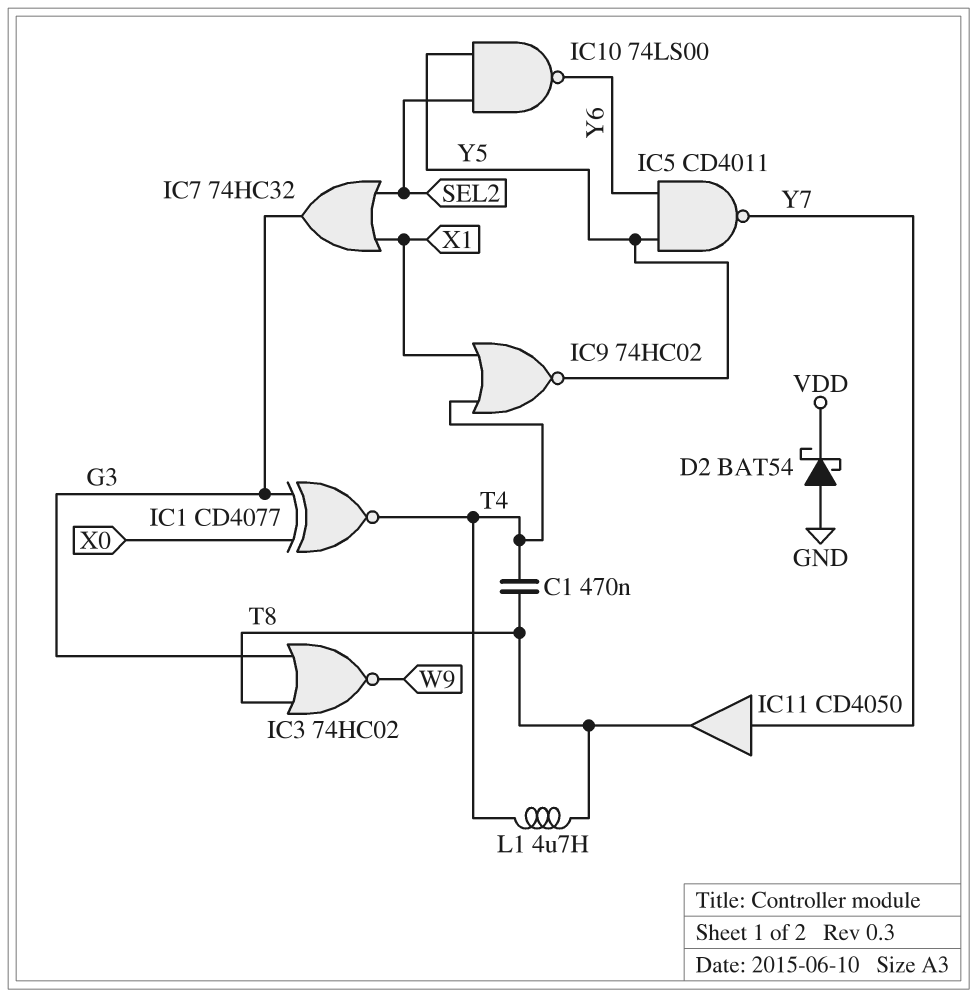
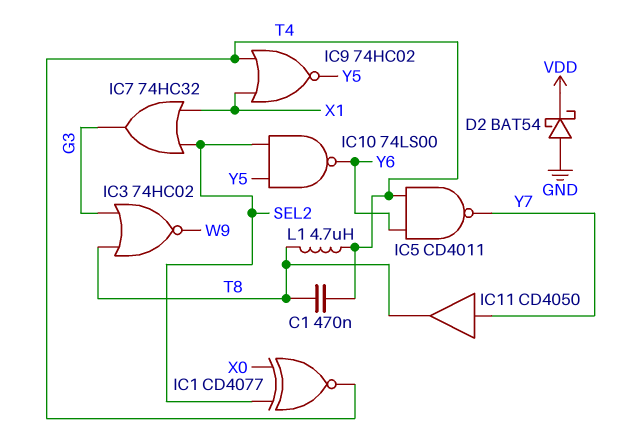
IC1: XNOR CD4077 (in G3, in X0, out T4) -> XNOR CD4077 (in SEL2, in X0, out T4)
IC5: NAND CD4011 (in Y5, in Y6, out Y7) -> NAND CD4011 (in T4, in Y6, out Y7)

